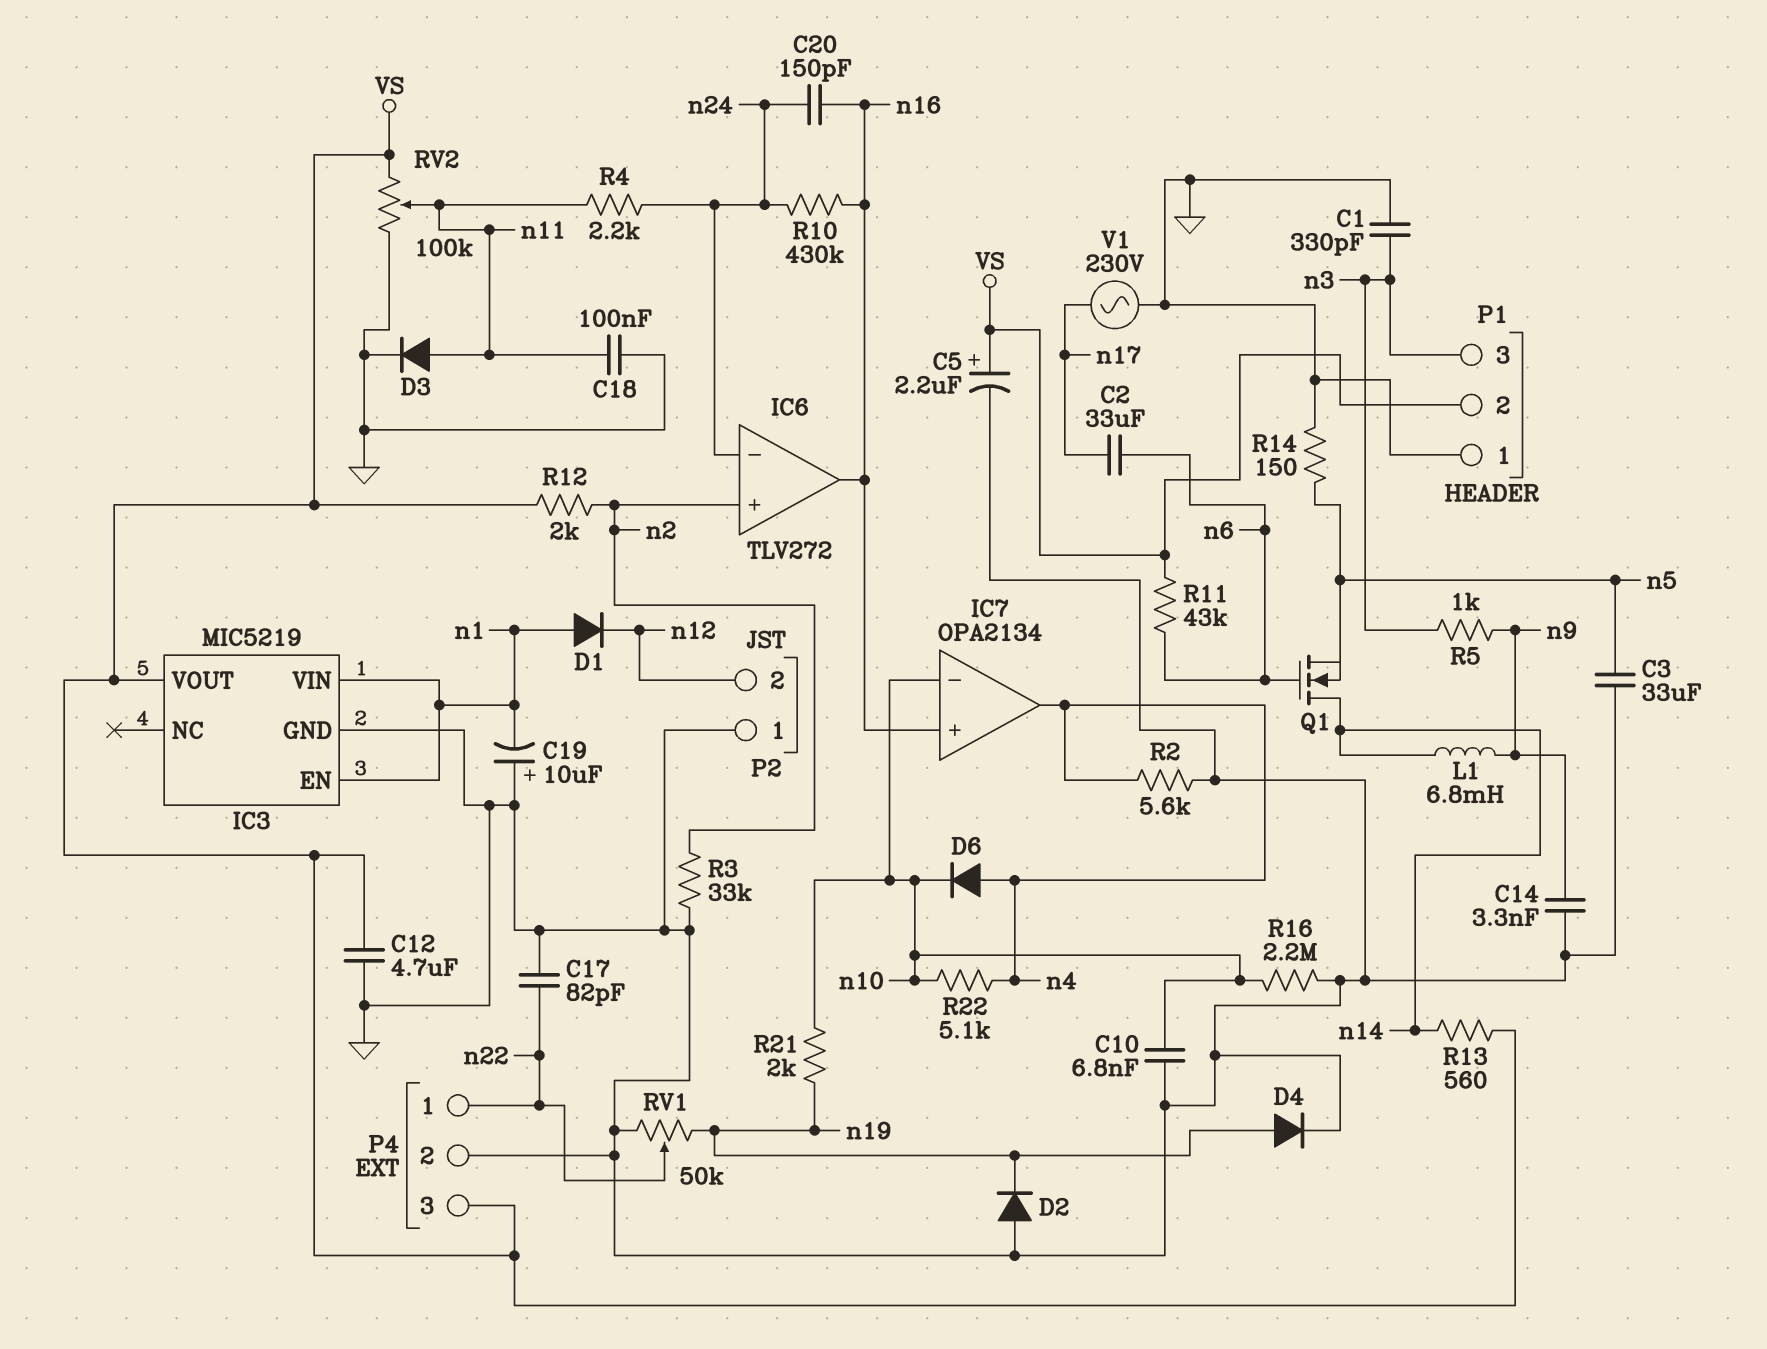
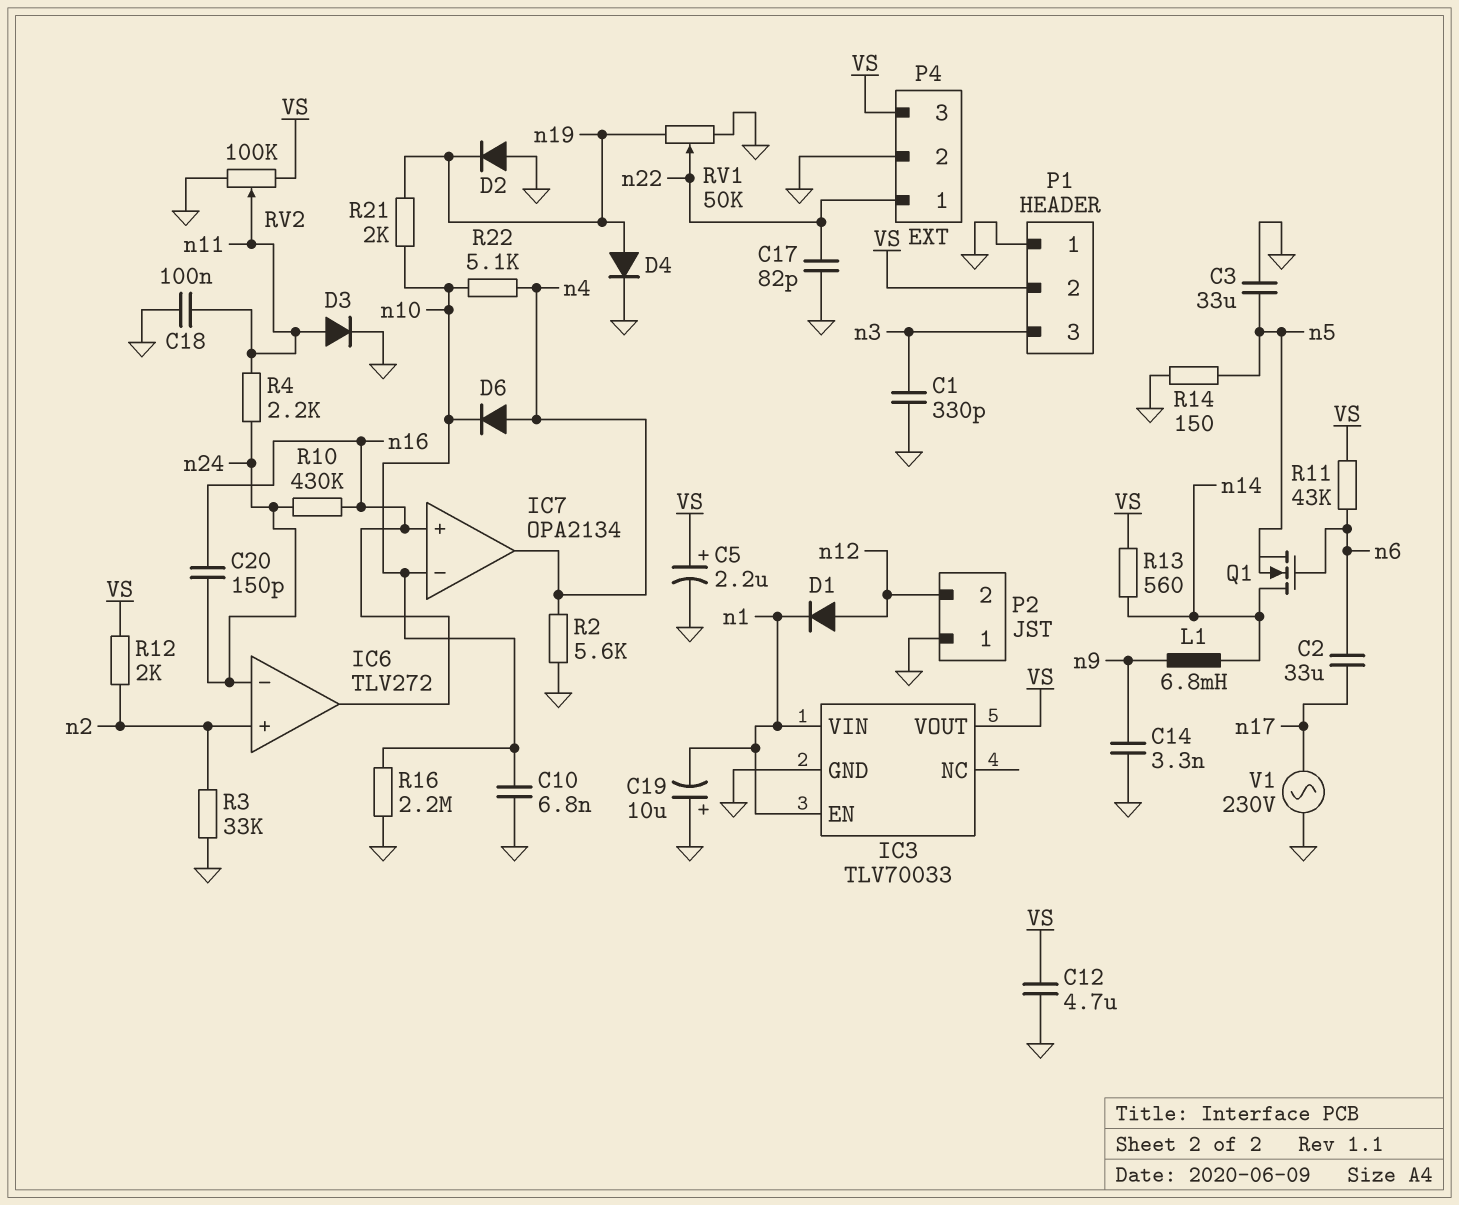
D1: diode (A n1, K n12) -> diode (A n12, K n1)
IC3: MIC5219 -> TLV70033
R5: 1k (n3, n9) -> none

